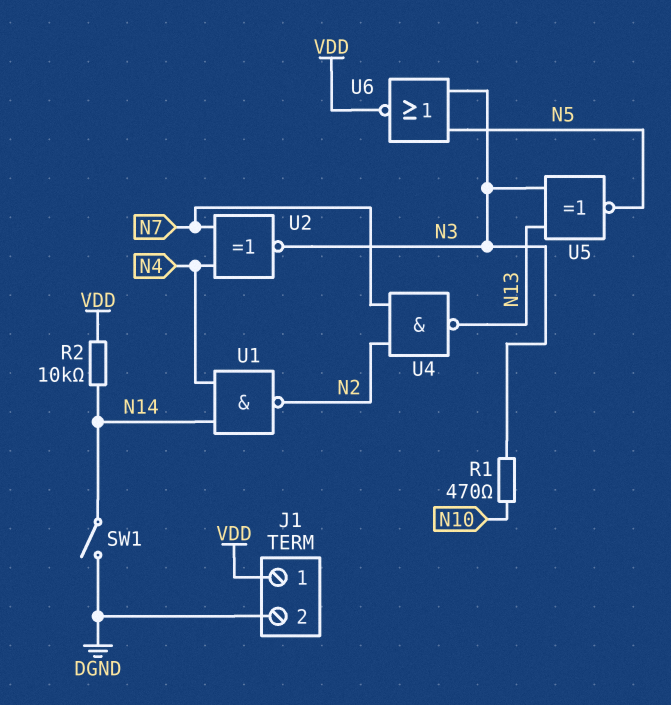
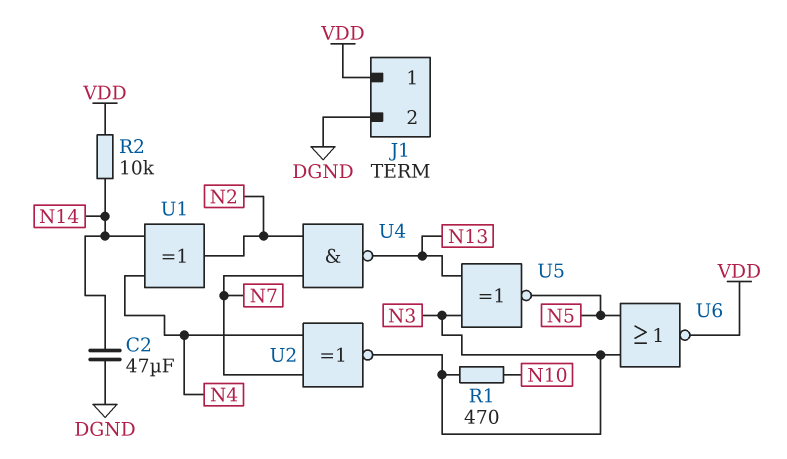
C2: none -> 47uF (DGND, N14)
SW1: switch (DGND, N14) -> none
U1: NAND (in N4, in N14, out N2) -> XOR (in N4, in N14, out N2)

